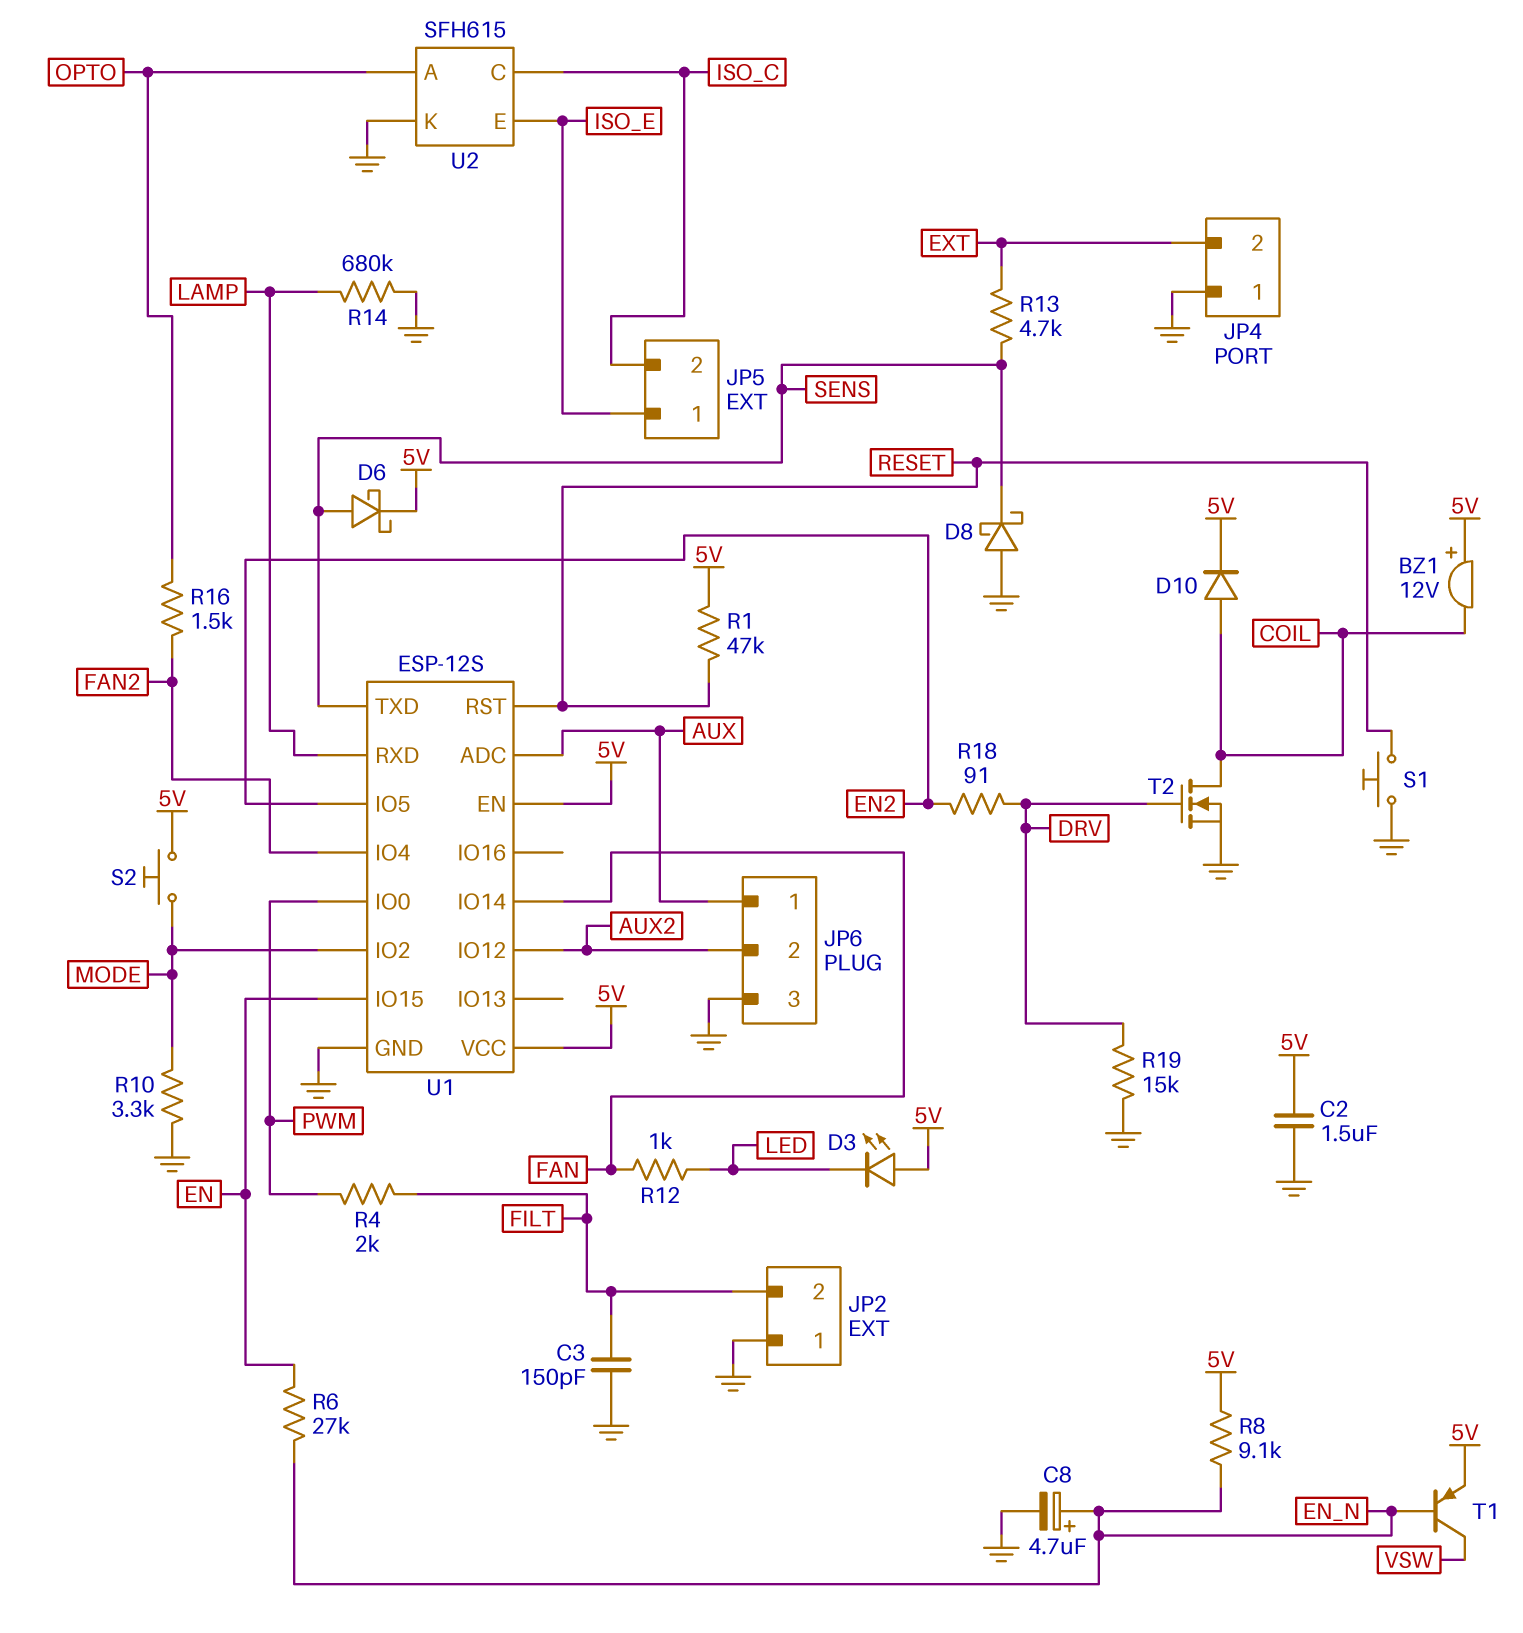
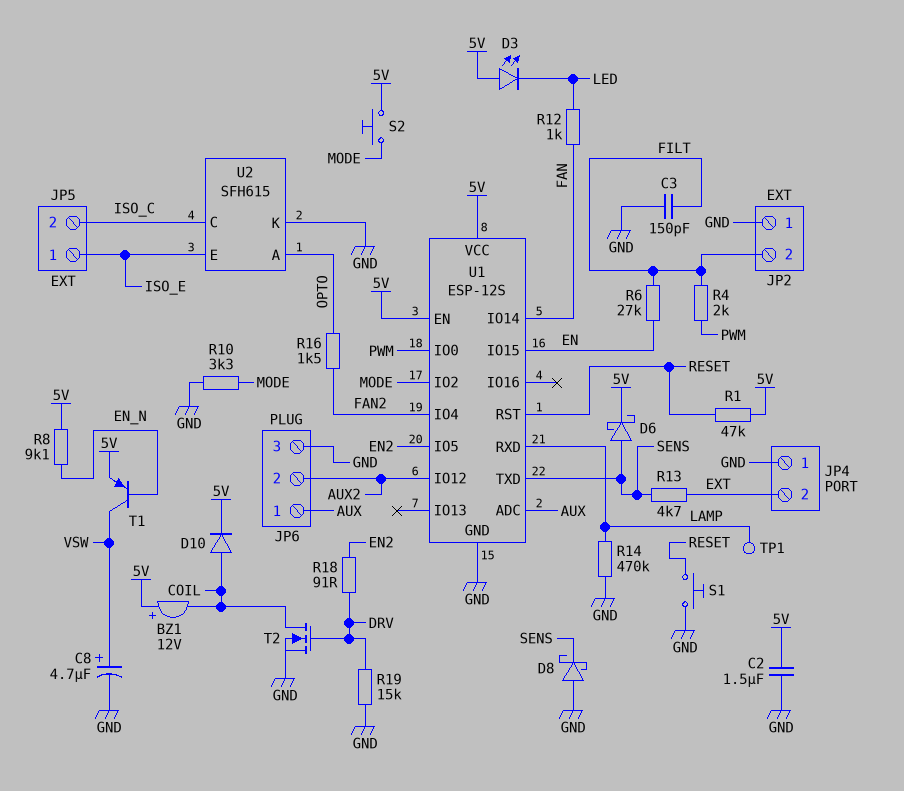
C8: 4.7uF (plus EN_N, minus GND) -> 4.7uF (plus VSW, minus GND)
R6: 27k (EN, EN_N) -> 27k (EN, FILT)
R14: 680k (GND, LAMP) -> 470k (GND, LAMP)
TP1: none -> test point (LAMP)

